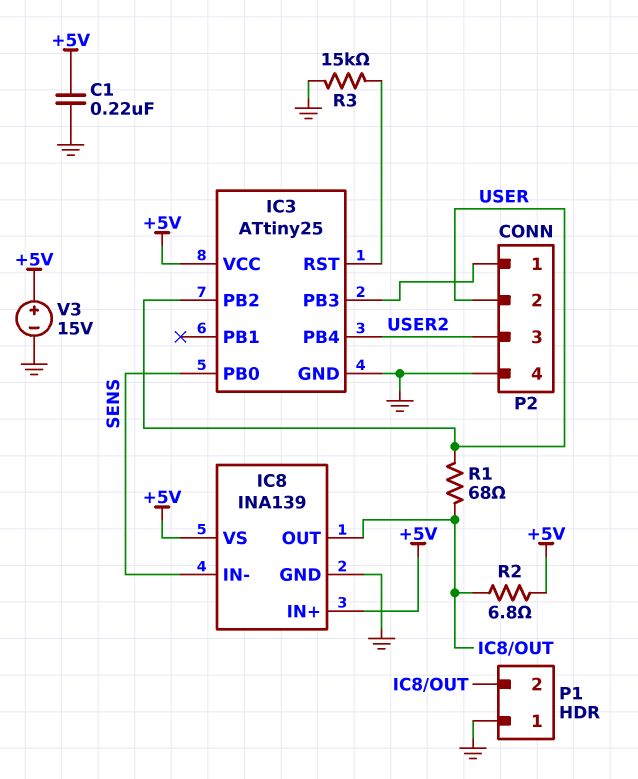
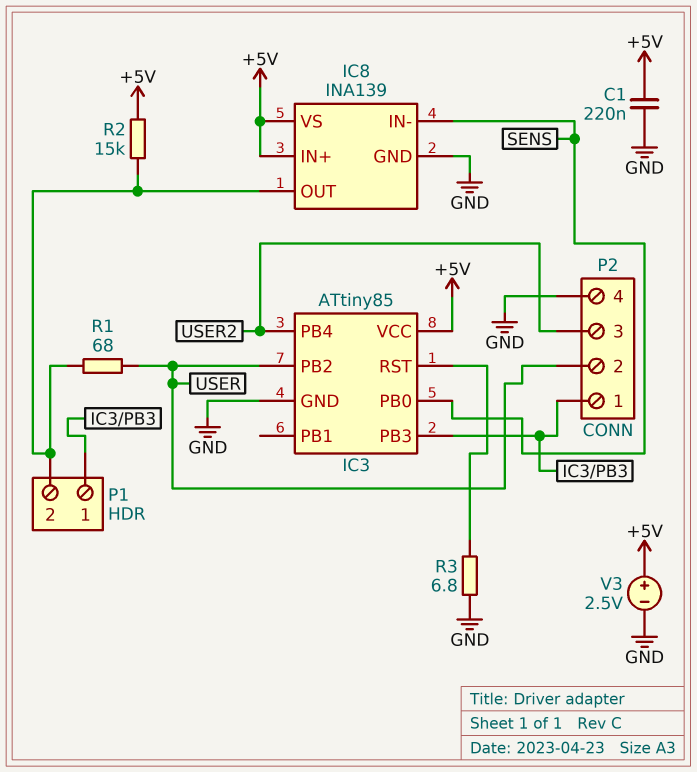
IC3: ATtiny25 -> ATtiny85
P1 pin 1: GND -> IC3/PB3
R2: 6.8 (+5V, IC8/OUT) -> 15k (+5V, IC8/OUT)
R3: 15k (GND, IC3/RST) -> 6.8 (GND, IC3/RST)
V3: 15V (plus +5V, minus GND) -> 2.5V (plus +5V, minus GND)

